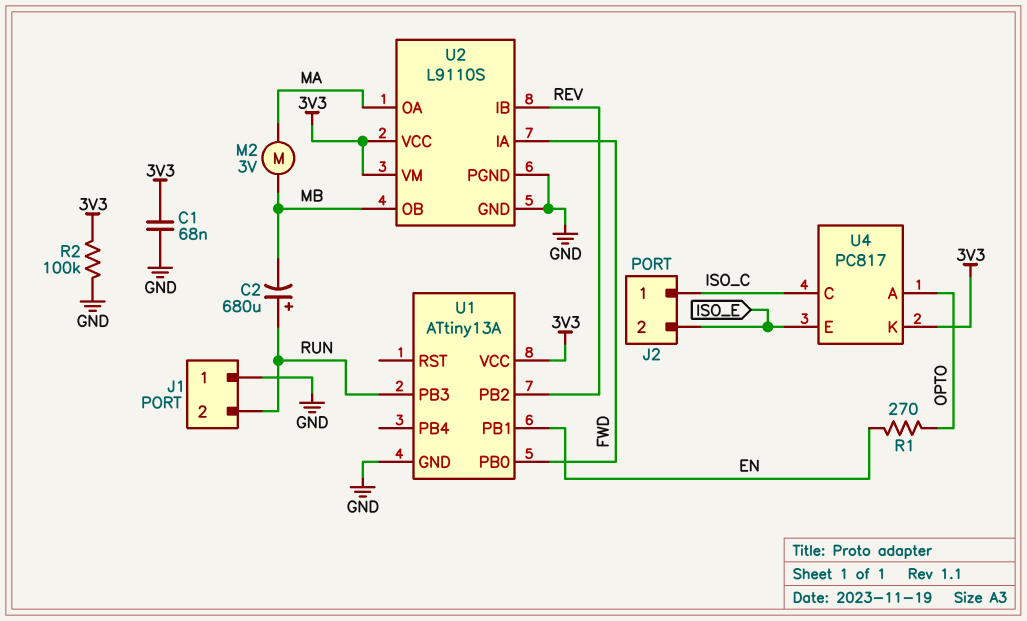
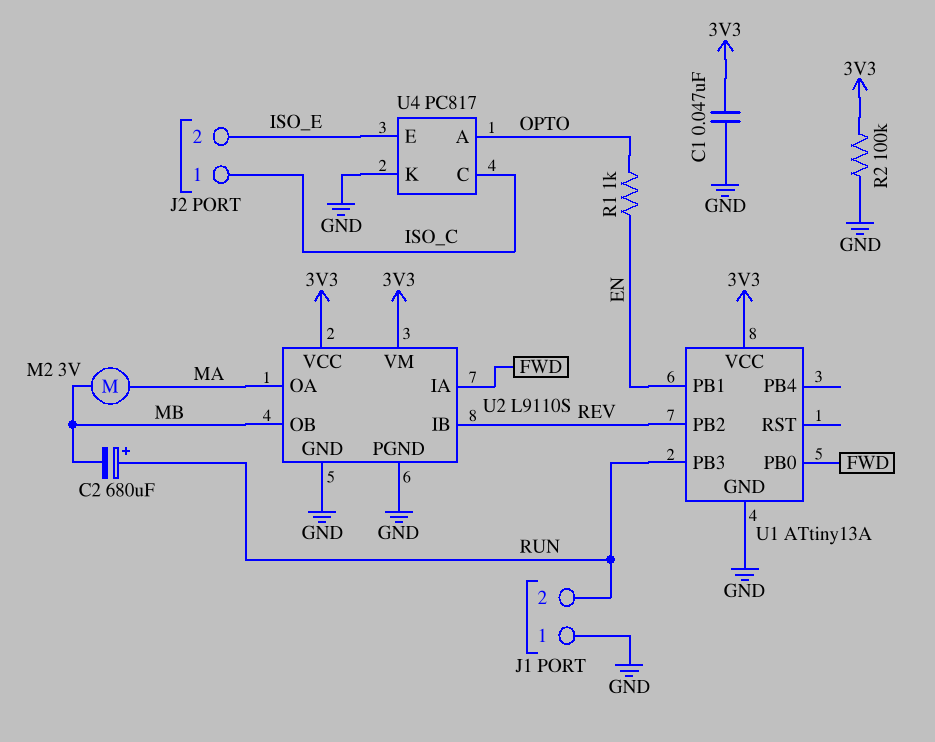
C1: 68nF (3V3, GND) -> 47nF (3V3, GND)
R1: 270 (EN, OPTO) -> 1k (EN, OPTO)
U4 pin K: 3V3 -> GND

